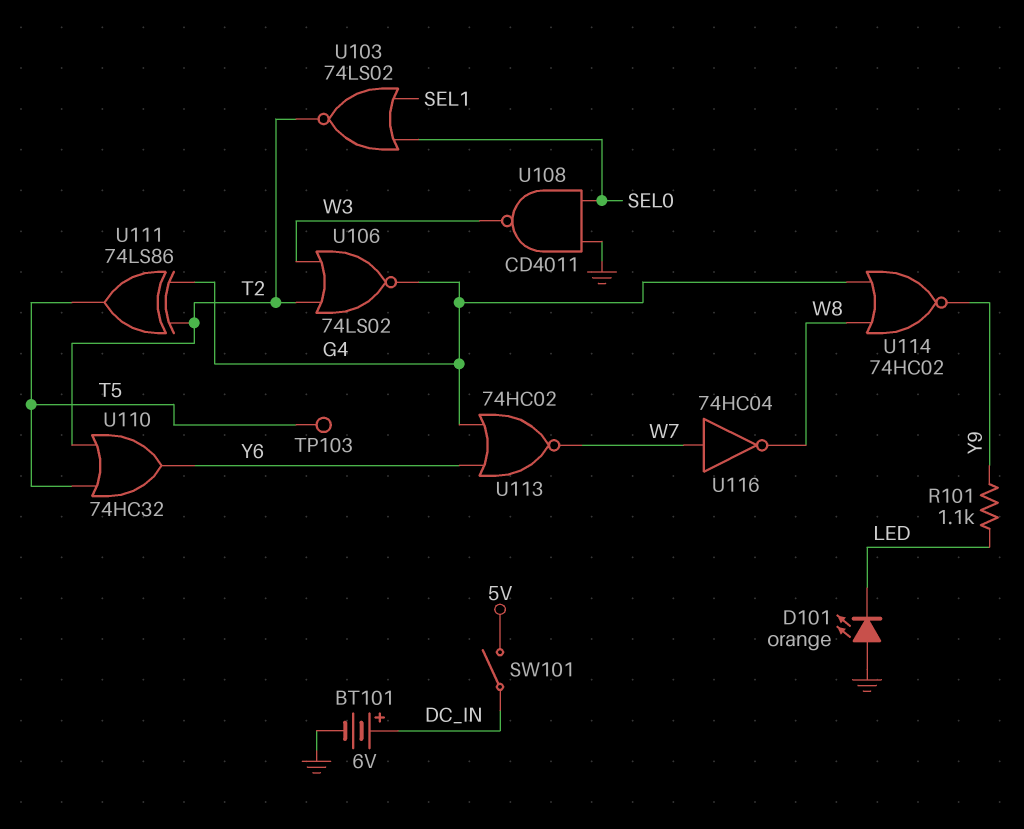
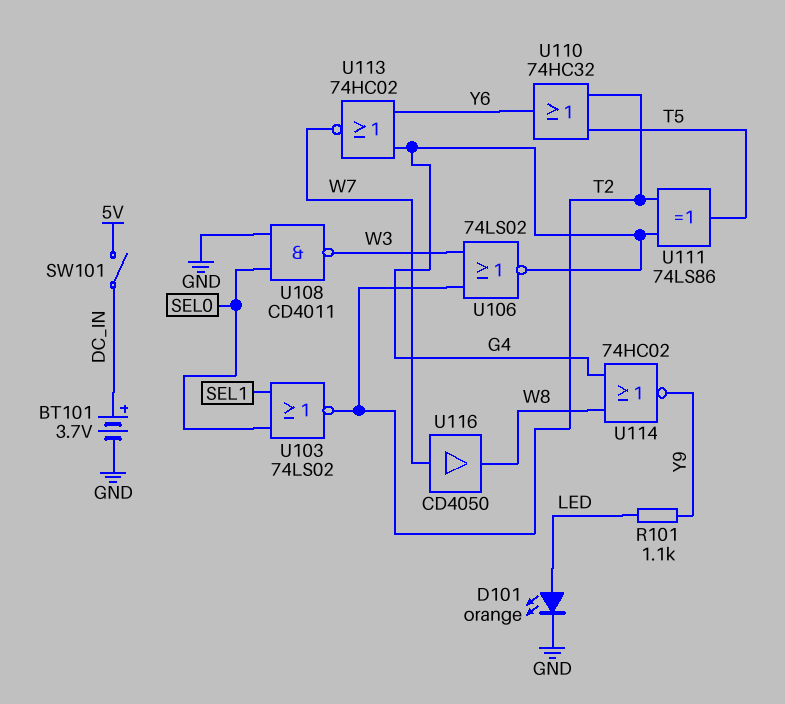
BT101: 6V (plus DC_IN, minus GND) -> 3.7V (plus DC_IN, minus GND)
D101: LED orange (A GND, K LED) -> LED orange (A LED, K GND)
TP103: test point (T5) -> none
U116: NOT 74HC04 (in W7, out W8) -> buffer CD4050 (in W7, out W8)

